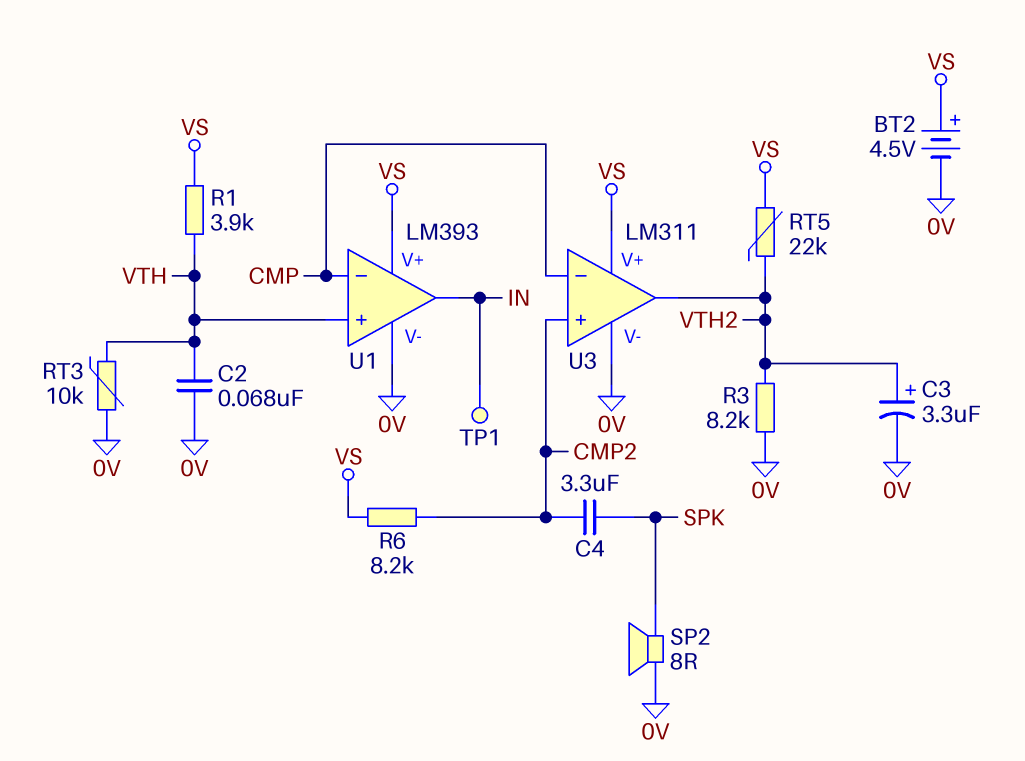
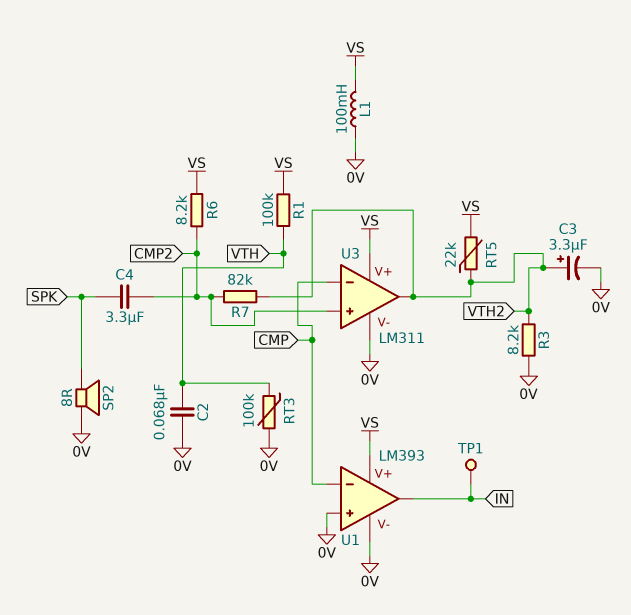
BT2: 4.5V (plus VS, minus 0V) -> none
L1: none -> 100mH (0V, VS)
R1: 3.9k (VS, VTH) -> 100k (VS, VTH)
R7: none -> 82k (CMP2, VTH2)
RT3: 10k (0V, VTH) -> 100k (0V, VTH)
U1 pin in+: VTH -> 0V

